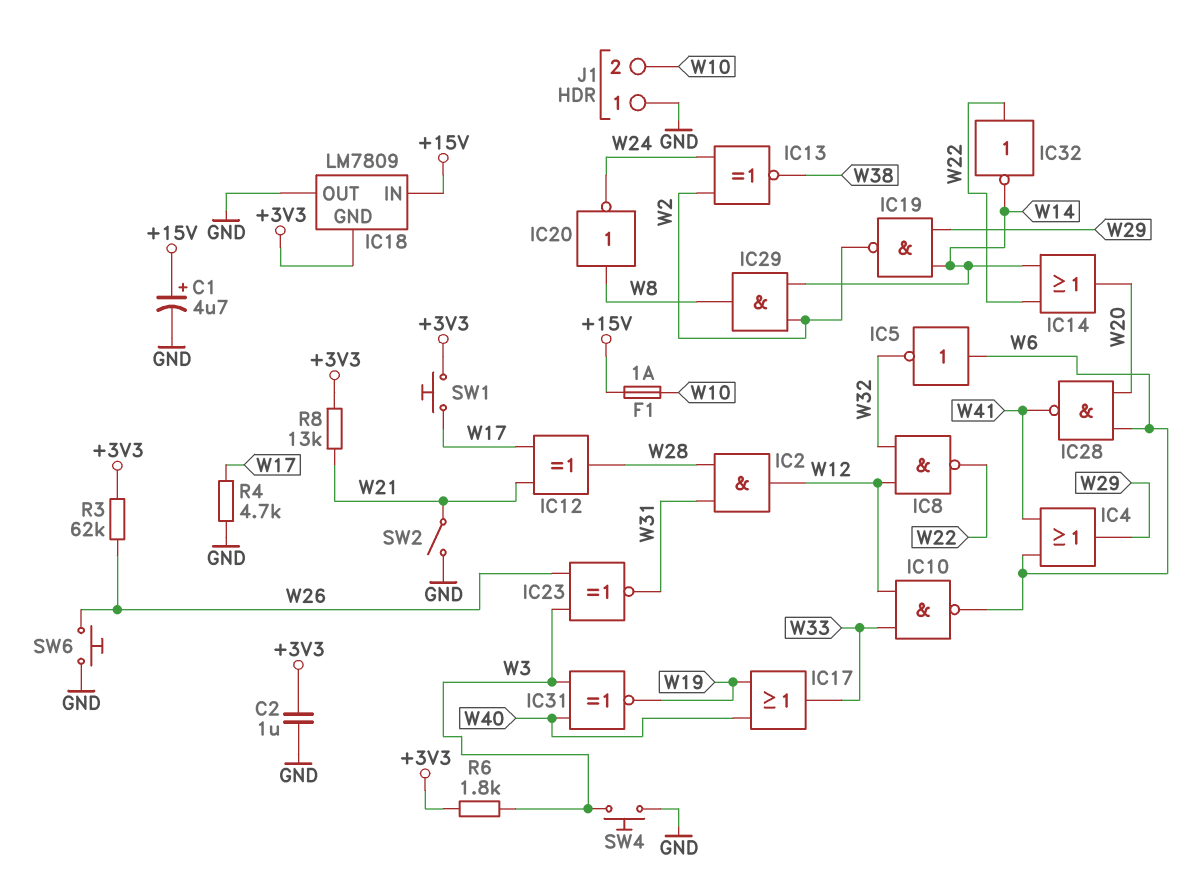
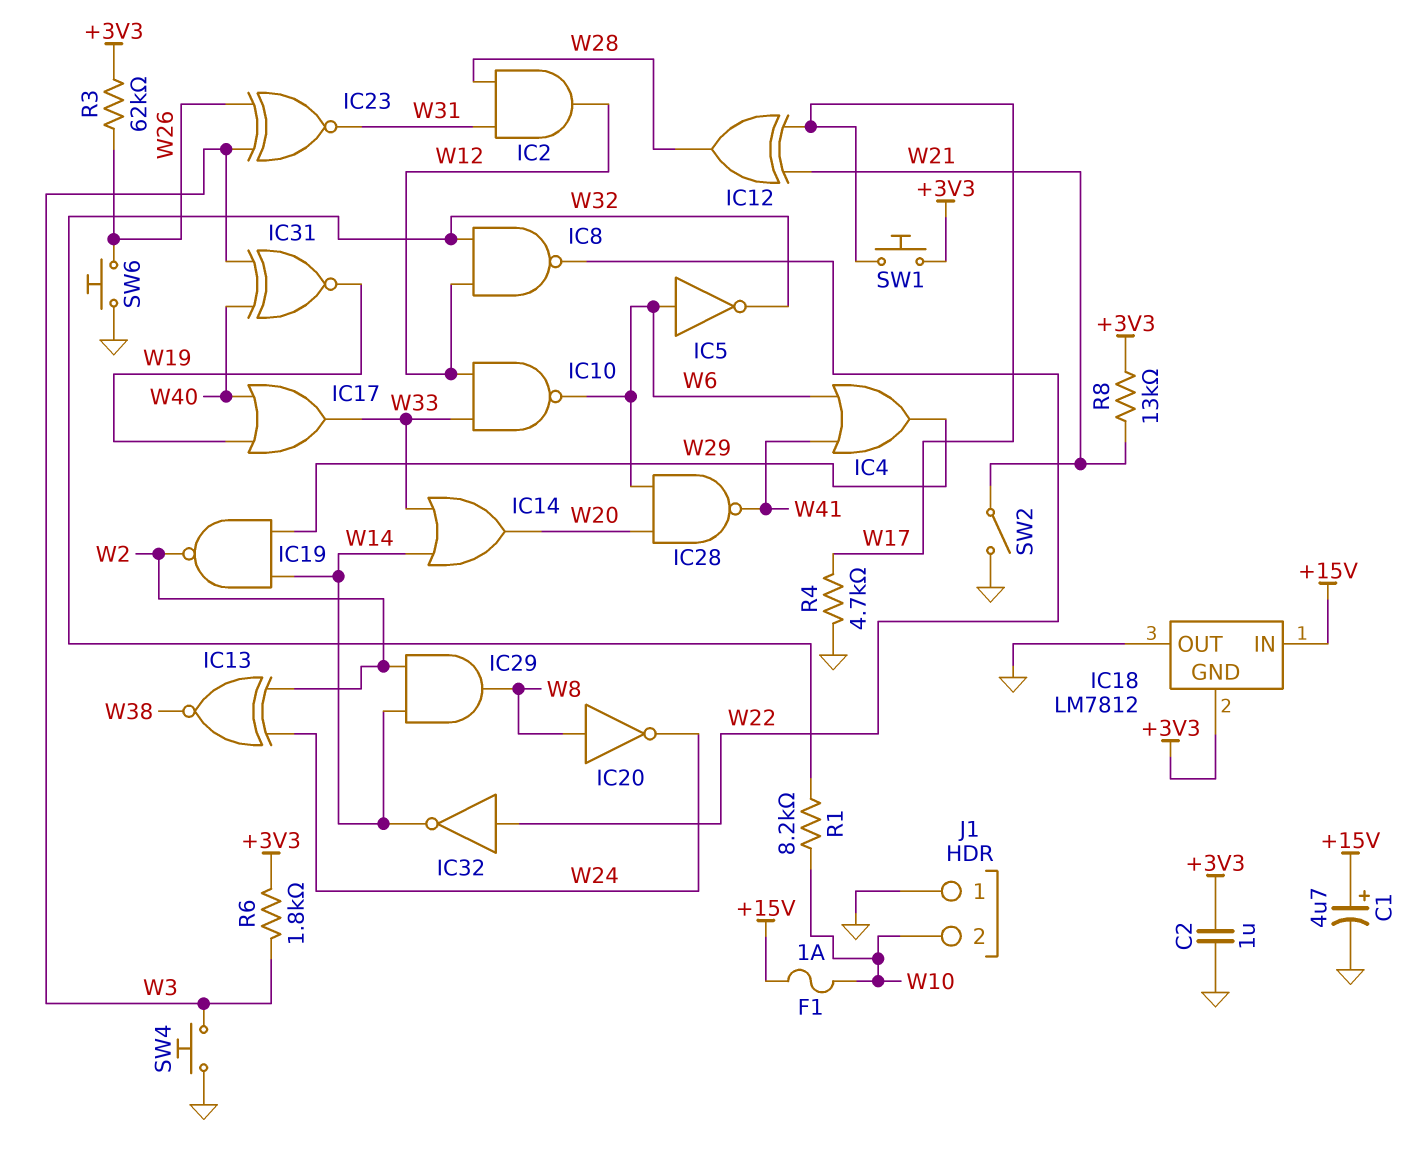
IC14: OR (in W14, in W22, out W20) -> OR (in W14, in W33, out W20)
IC18: LM7809 -> LM7812
R1: none -> 8.2k (W10, W32)

